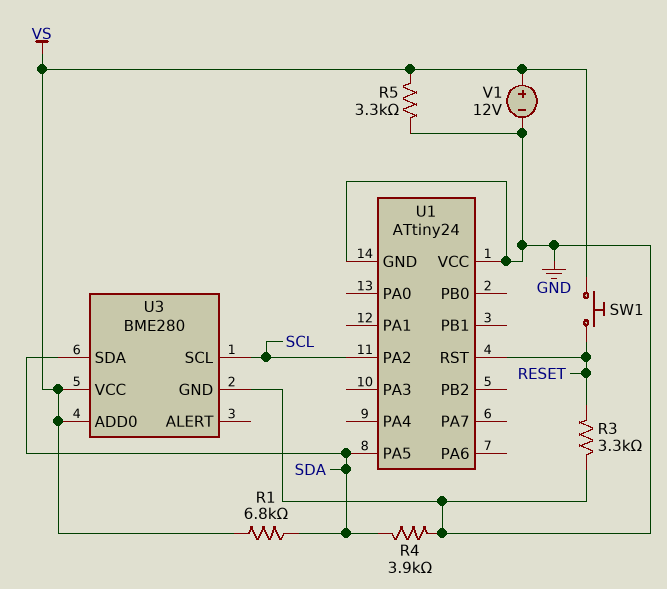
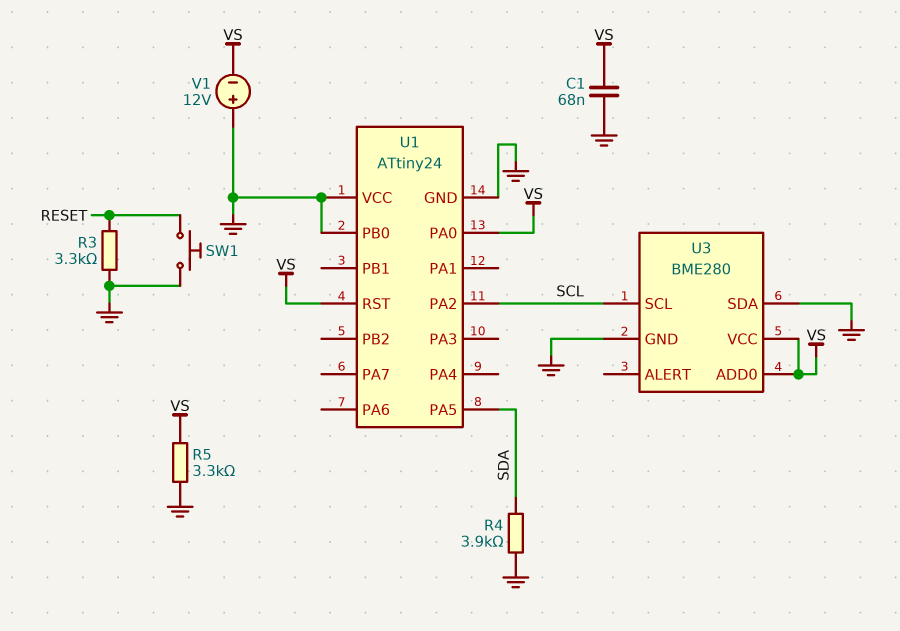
C1: none -> 68nF (GND, VS)
R1: 6.8k (SDA, VS) -> none
SW1: button (RESET, VS) -> button (GND, RESET)
U1 pin PA0: none -> VS
U1 pin PB0: none -> GND
U1 pin RST: RESET -> VS
U3 pin SDA: SDA -> GND
V1: 12V (plus VS, minus GND) -> 12V (plus GND, minus VS)

